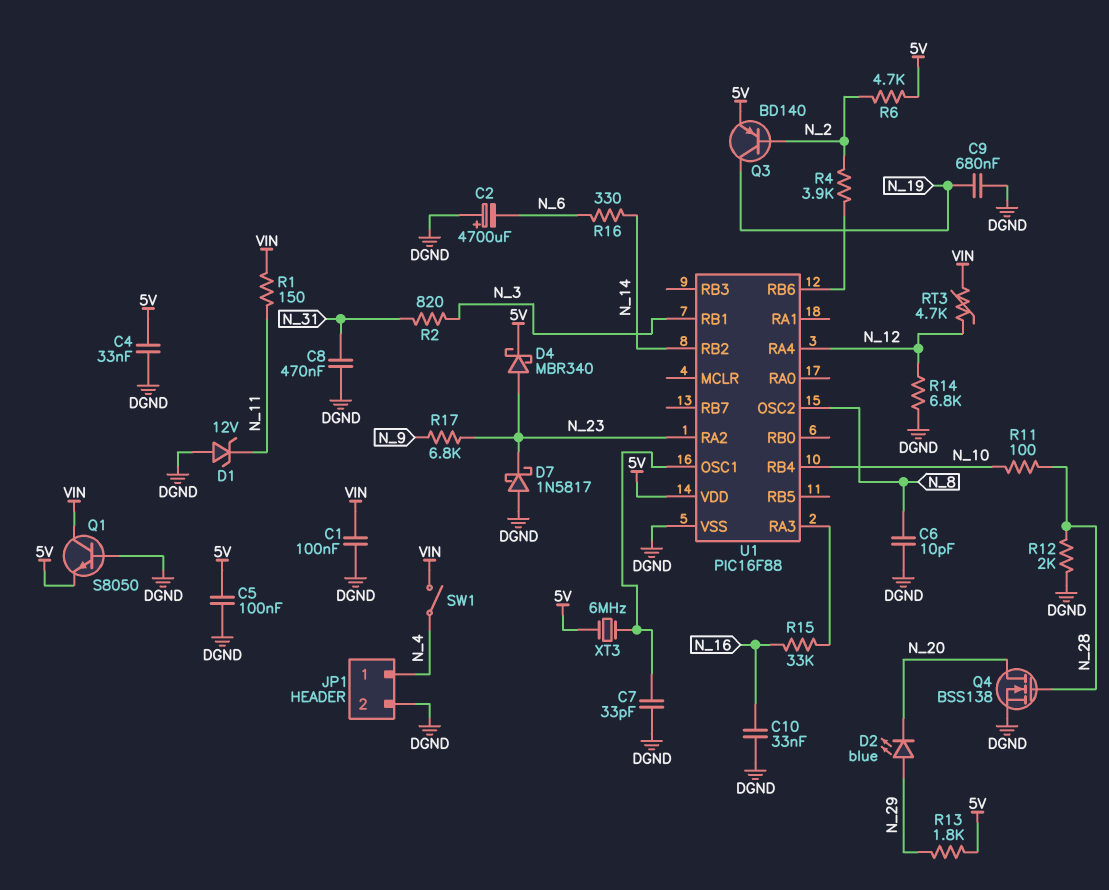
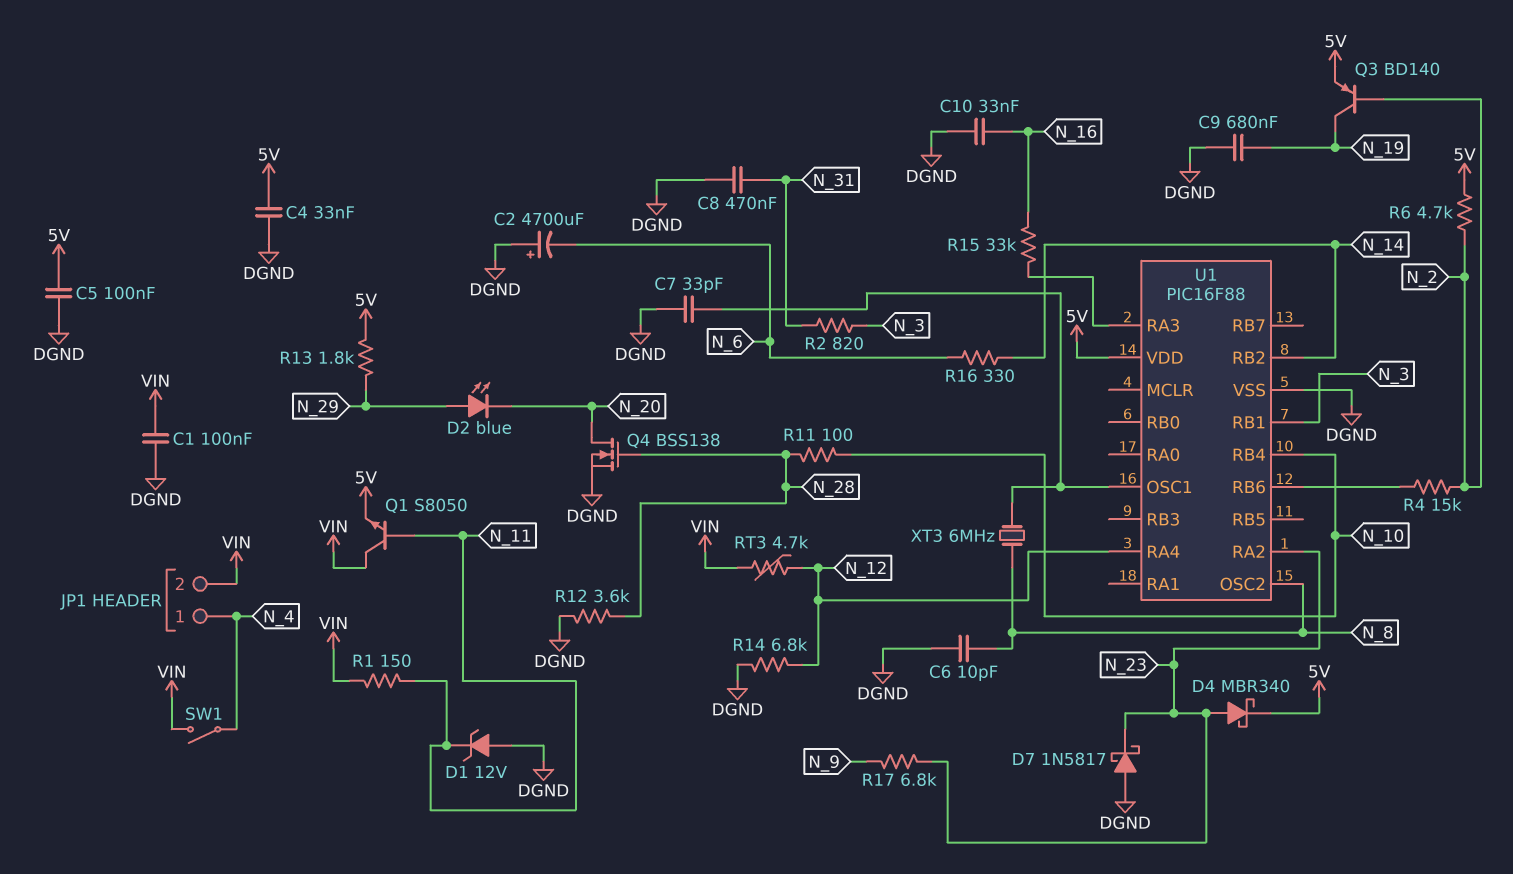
JP1 pin 2: DGND -> VIN
Q1: NPN S8050 (B DGND, C VIN, E 5V) -> NPN S8050 (B N_11, C VIN, E 5V)
R4: 3.9k (N_2, U1/RB6) -> 15k (N_2, U1/RB6)
R12: 2k (DGND, N_28) -> 3.6k (DGND, N_28)
XT3: 6MHz (5V, U1/OSC1) -> 6MHz (N_8, U1/OSC1)

